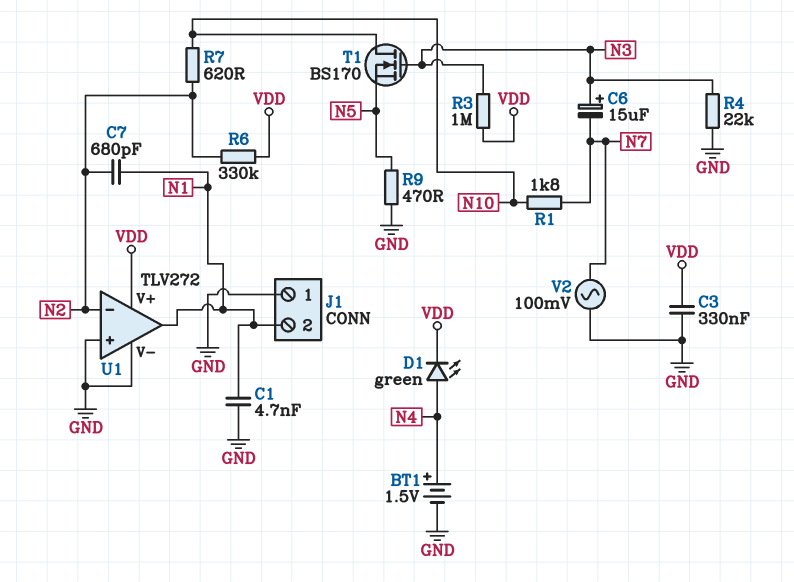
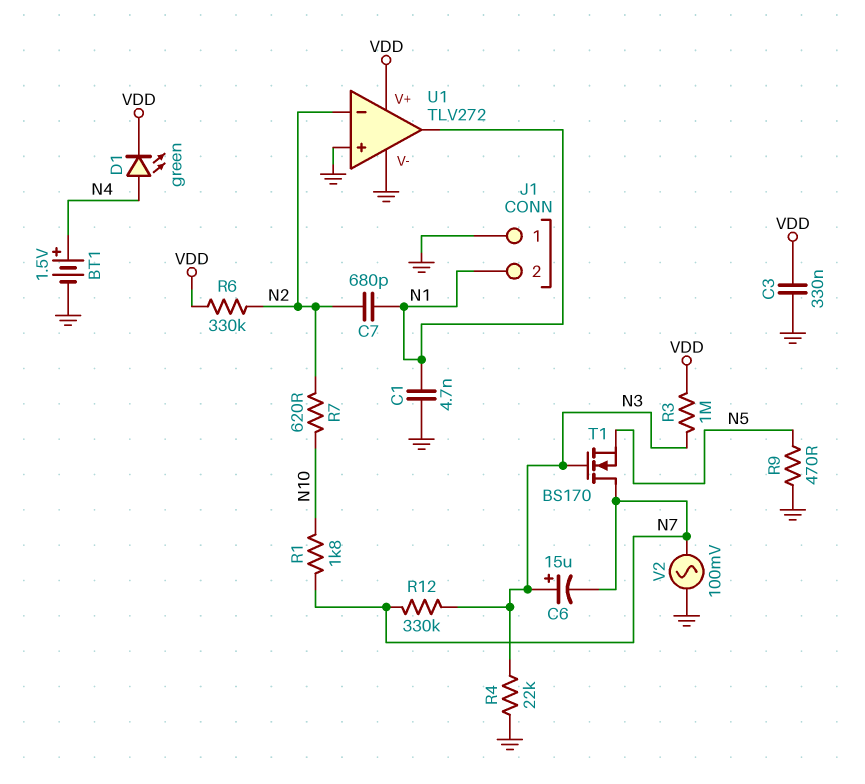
R12: none -> 330k (N3, N7)
T1: NMOS BS170 (G N3, D N10, S N5) -> NMOS BS170 (G N3, D N7, S N5)

